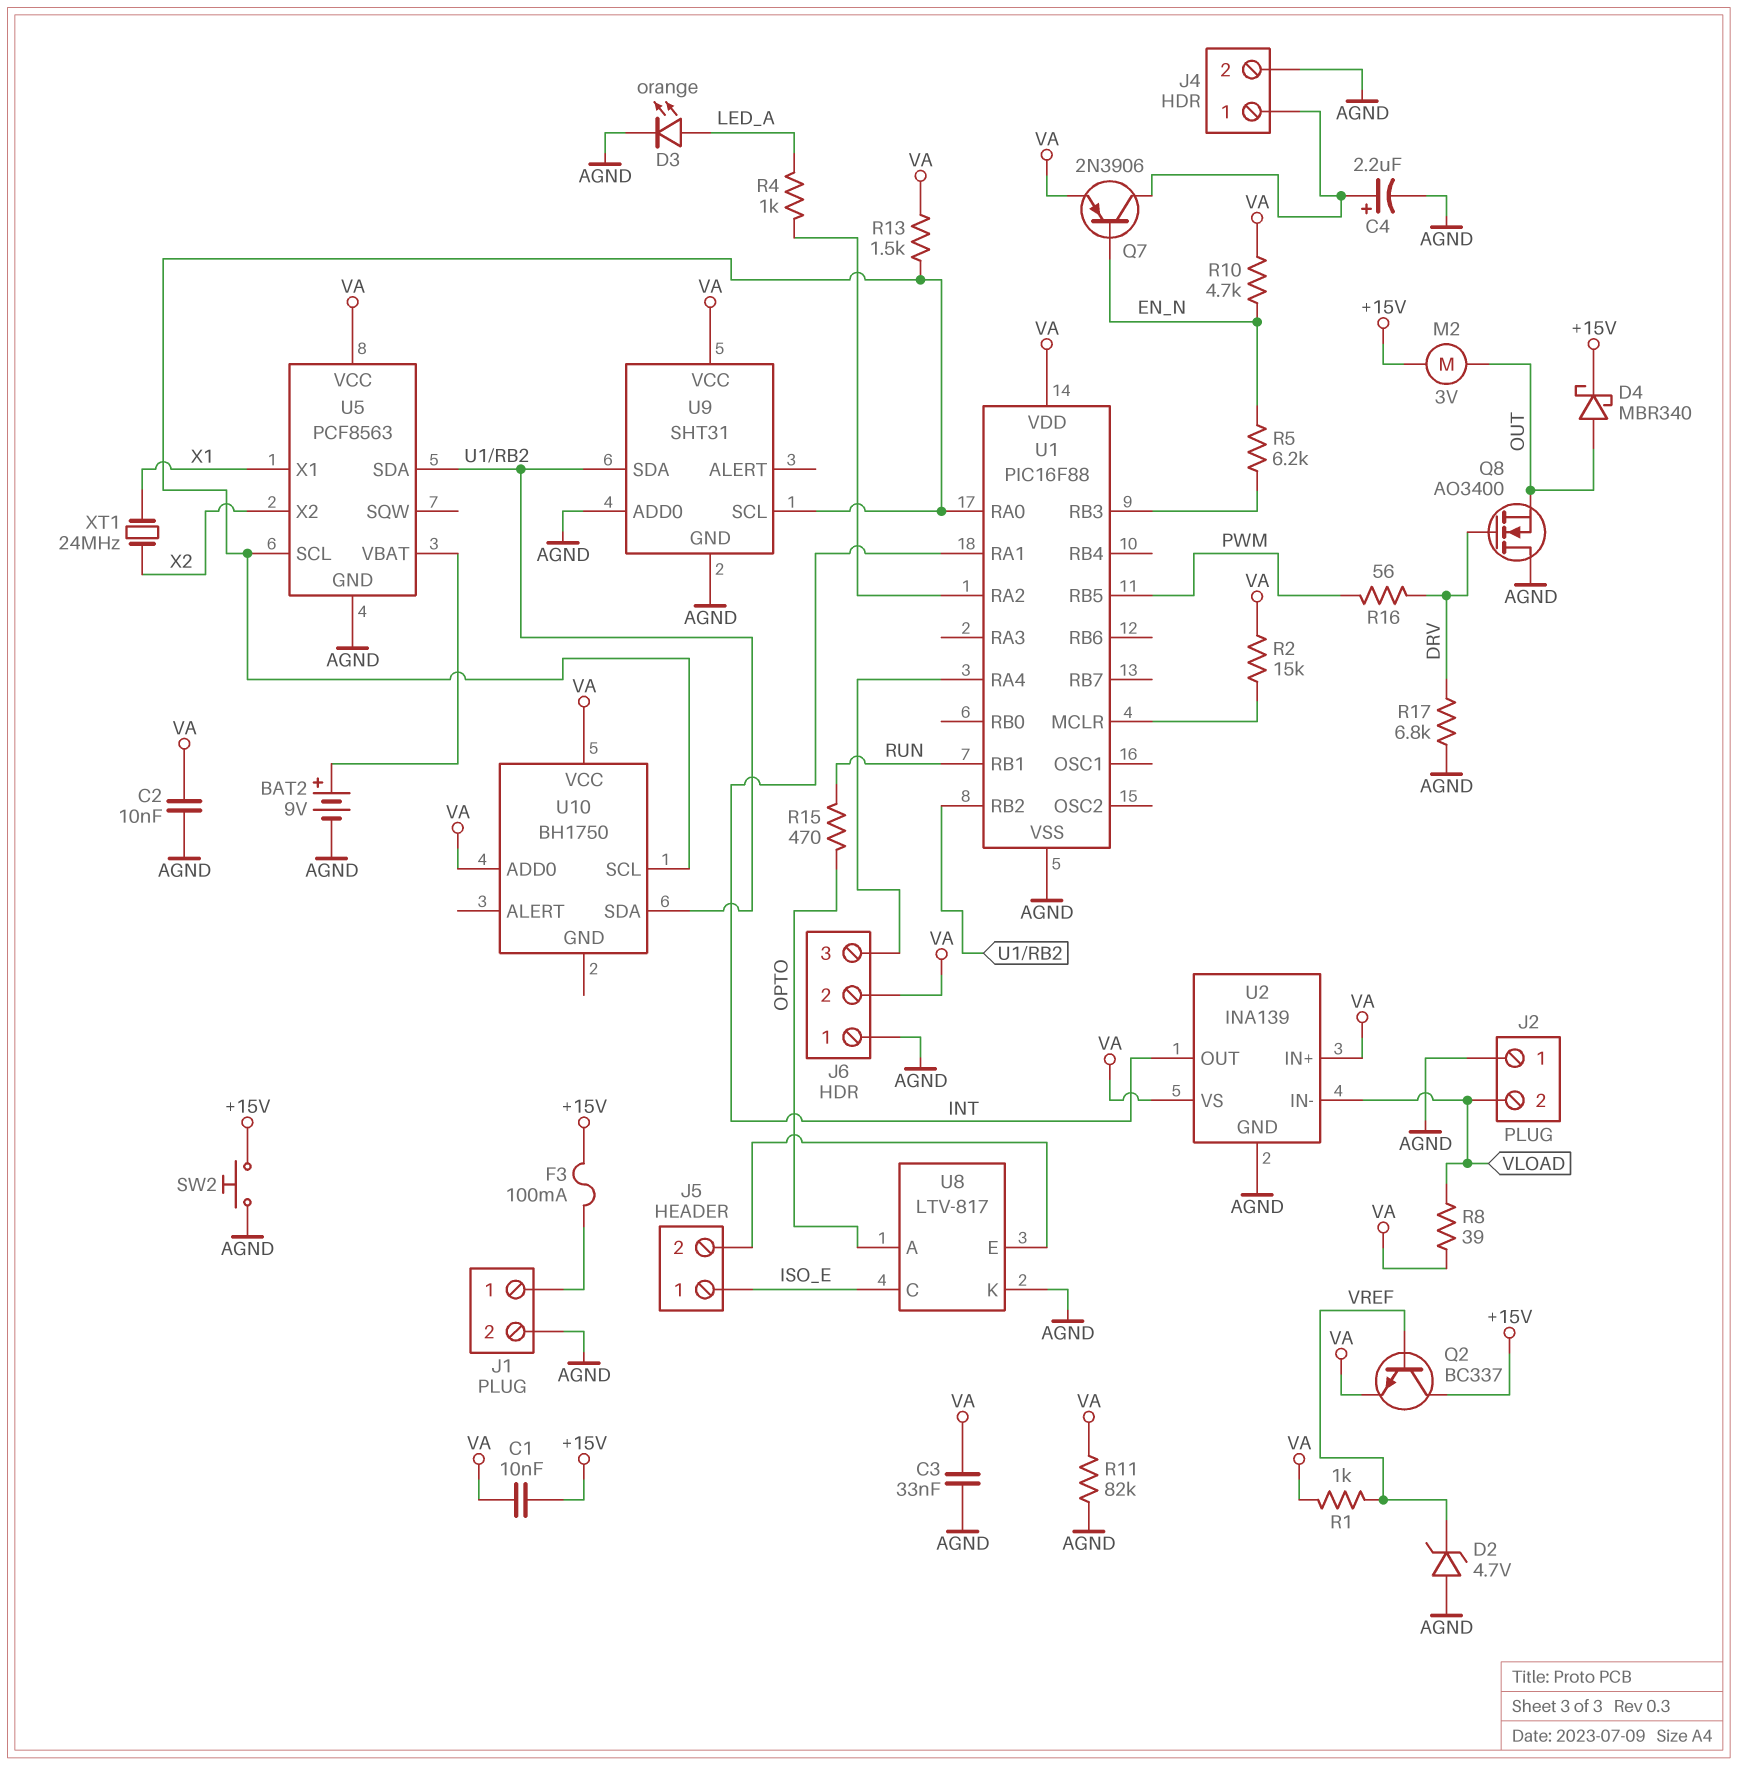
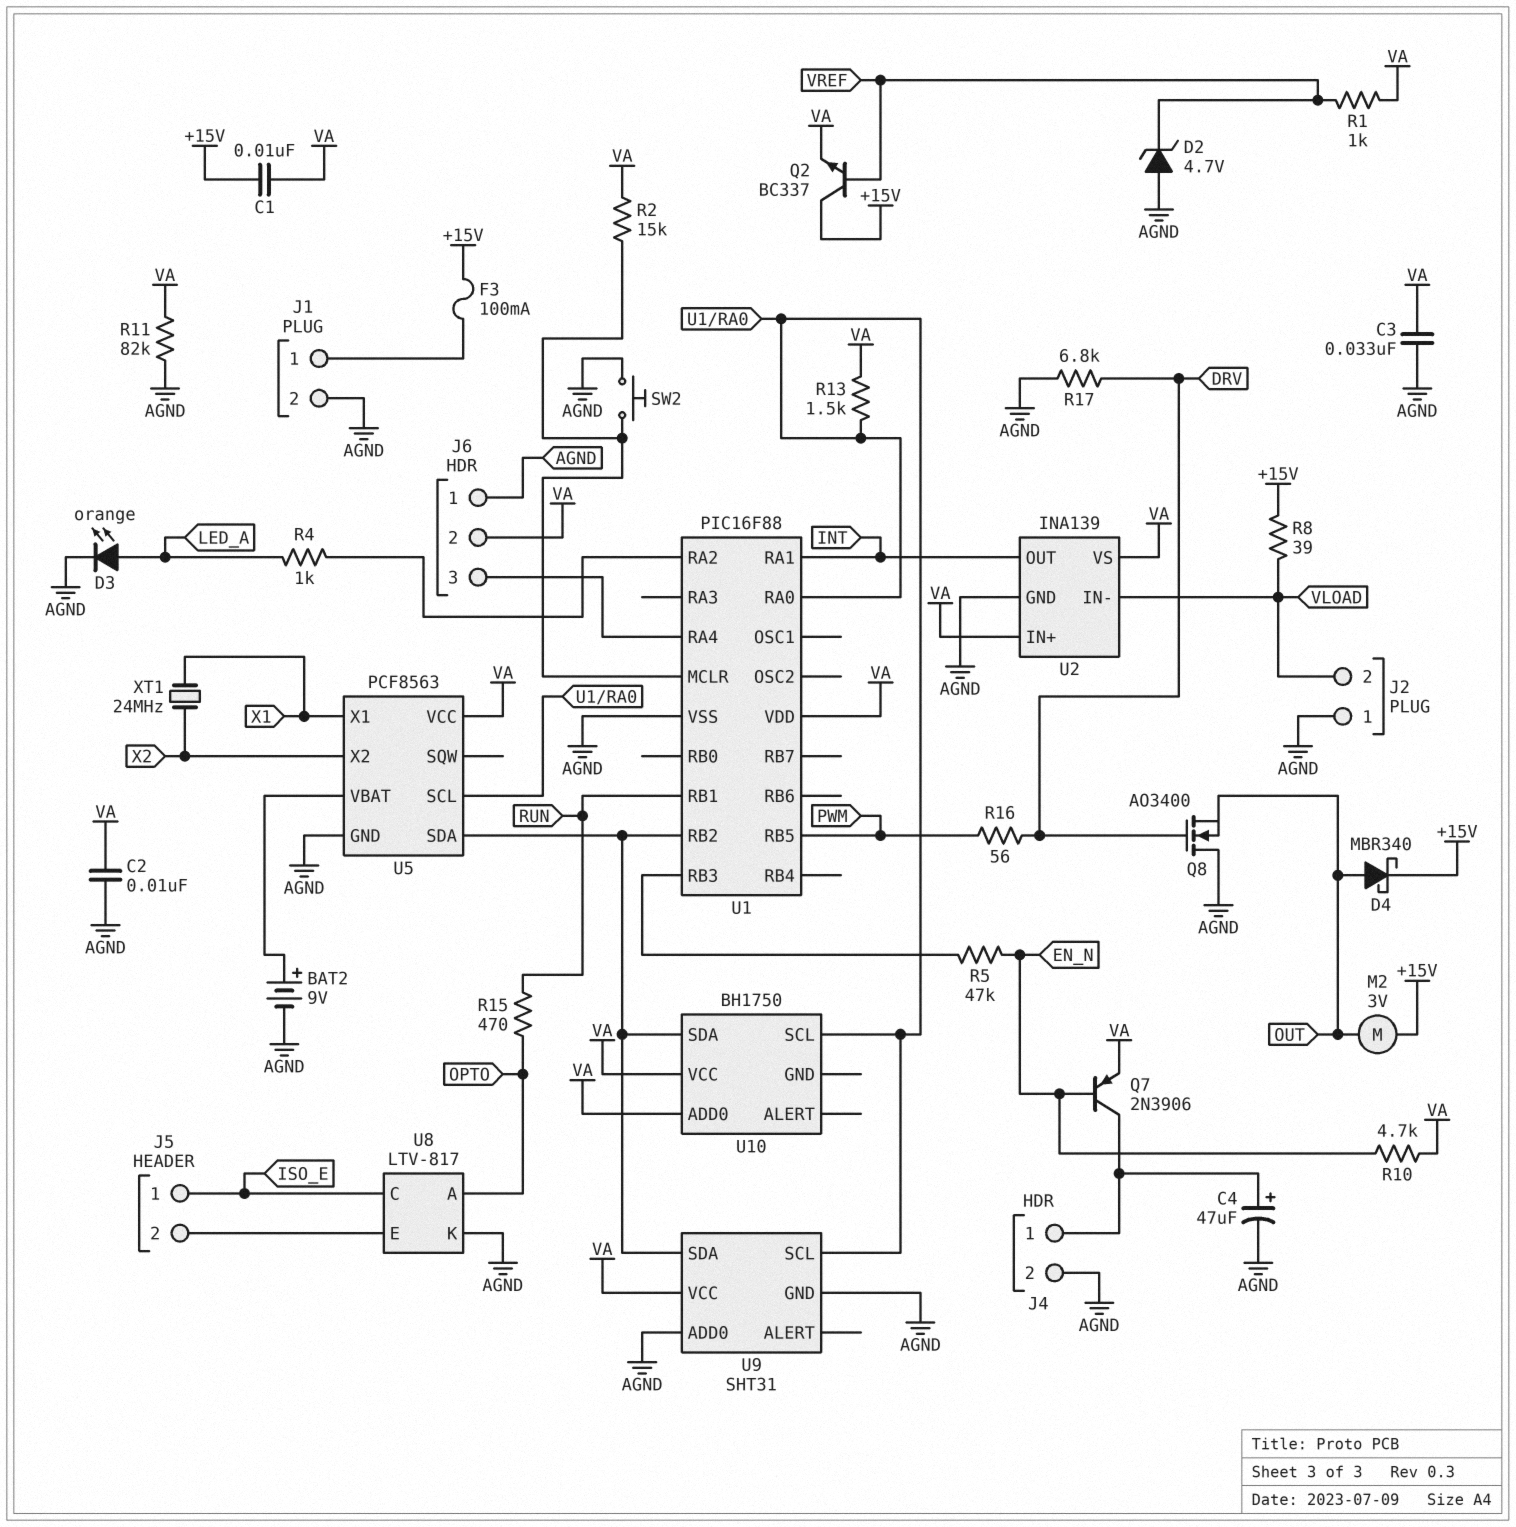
C4: 2.2uF (plus J4/1, minus AGND) -> 47uF (plus J4/1, minus AGND)
R5: 6.2k (EN_N, U1/RB3) -> 47k (EN_N, U1/RB3)
R8: 39 (VA, VLOAD) -> 39 (+15V, VLOAD)
SW2: button (+15V, AGND) -> button (AGND, U1/MCLR)

